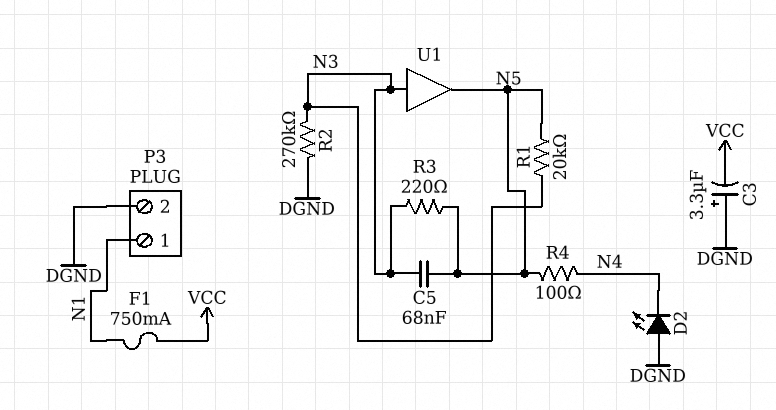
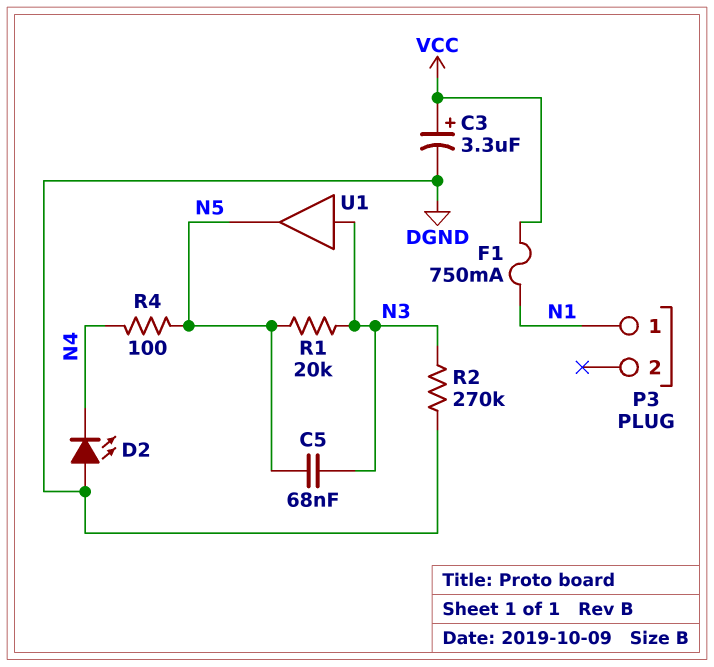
C3: 3.3uF (plus DGND, minus VCC) -> 3.3uF (plus VCC, minus DGND)
P3 pin 2: DGND -> none
R3: 220 (N3, N5) -> none

